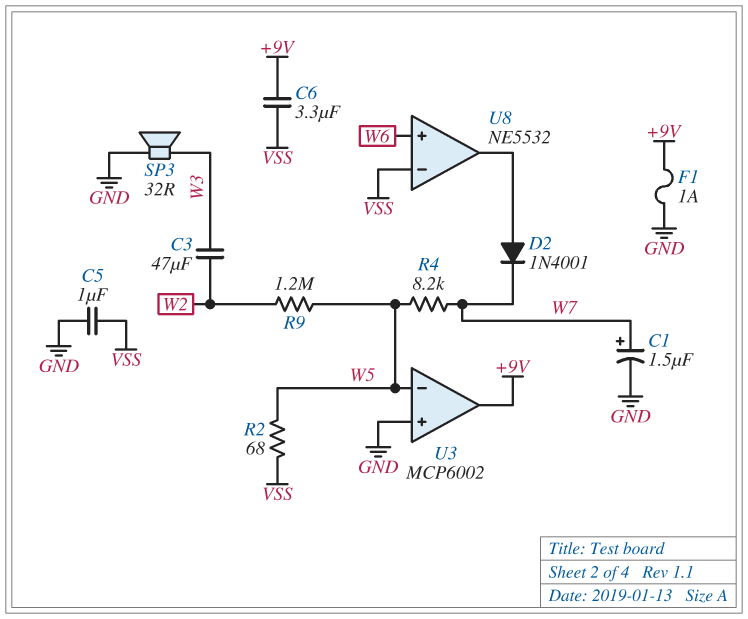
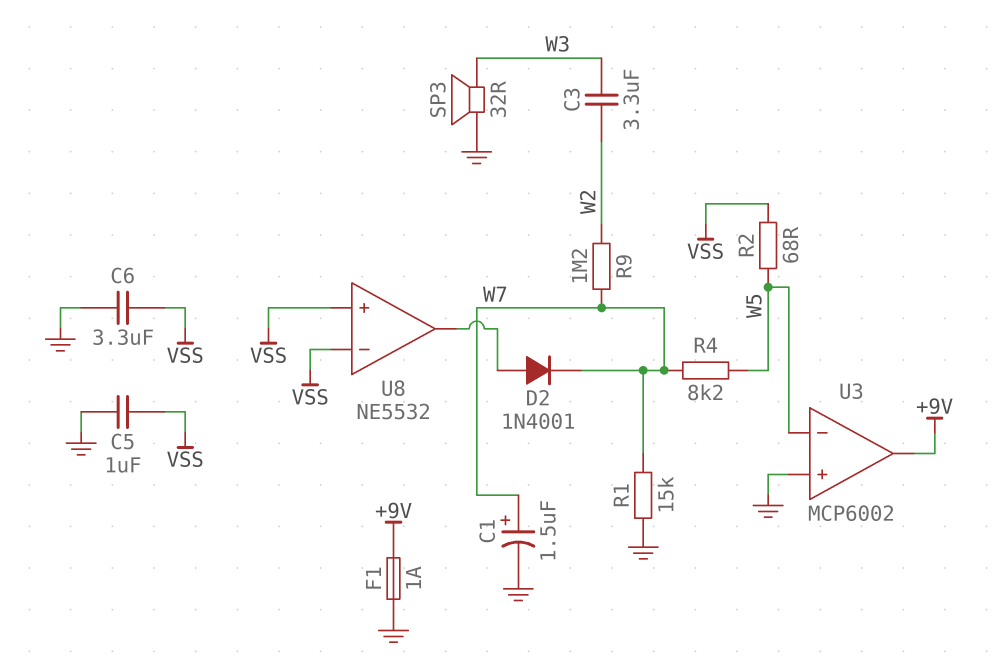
C3: 47uF (W2, W3) -> 3.3uF (W2, W3)
C6: 3.3uF (+9V, VSS) -> 3.3uF (GND, VSS)
R1: none -> 15k (GND, W7)
R9: 1.2M (W2, W5) -> 1.2M (W2, W7)
U8 pin in+: W6 -> VSS

